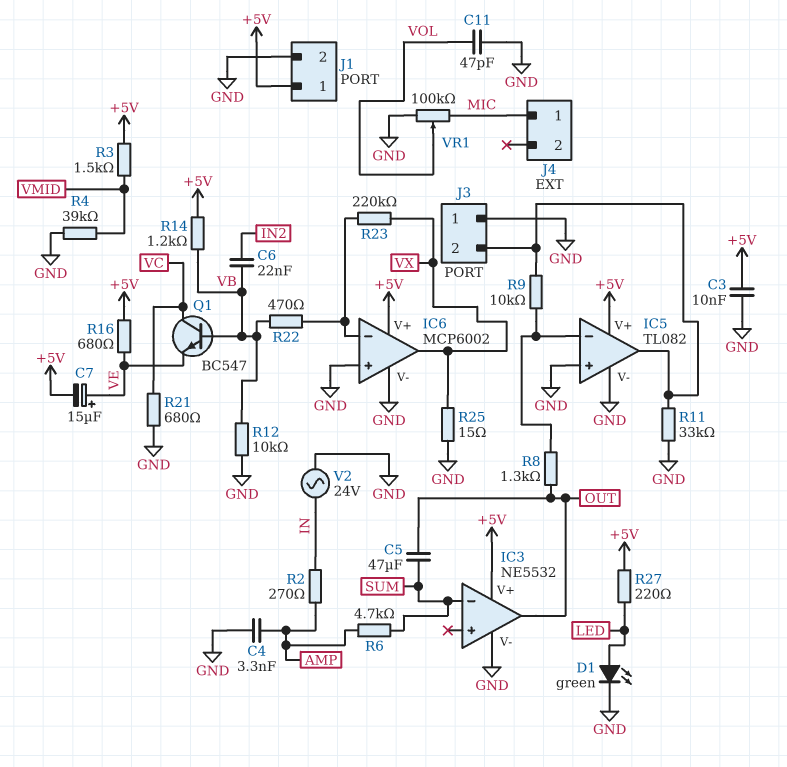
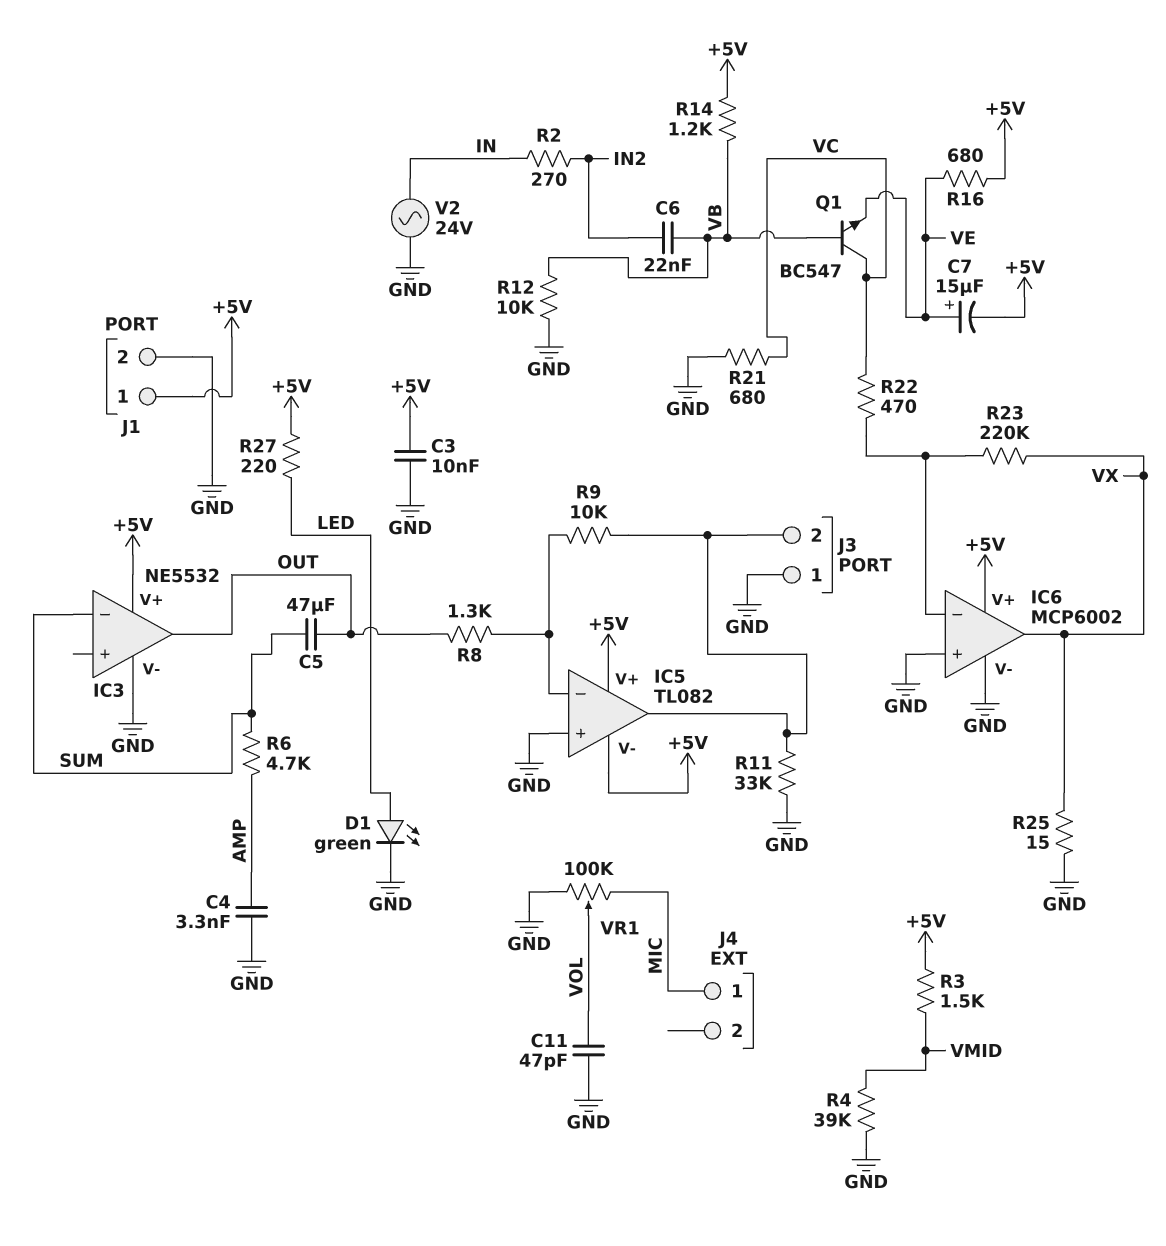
IC5 pin V-: GND -> +5V
R2: 270 (AMP, IN) -> 270 (IN, IN2)
R22: 470 (IC6/in-, VB) -> 470 (IC6/in-, VC)

